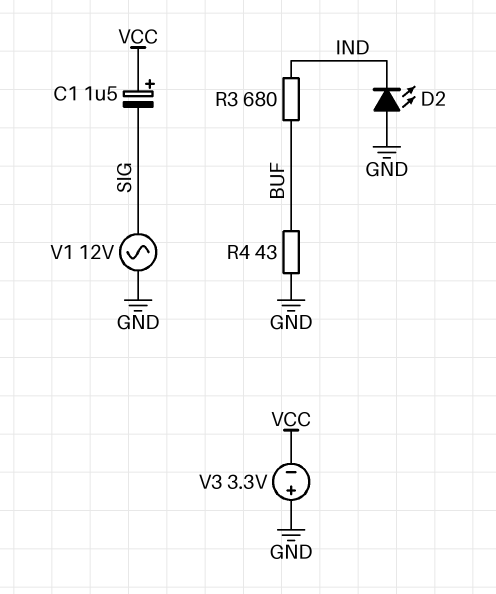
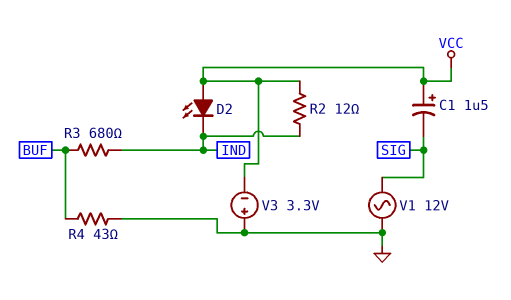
D2: LED (A GND, K IND) -> LED (A VCC, K IND)
R2: none -> 12 (IND, VCC)

